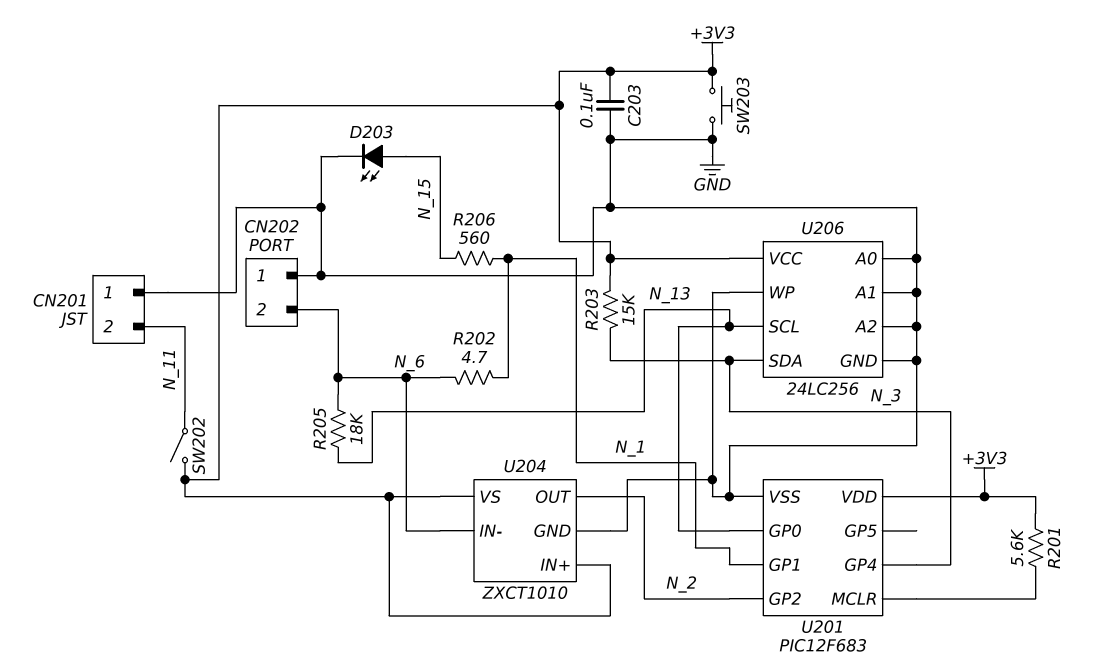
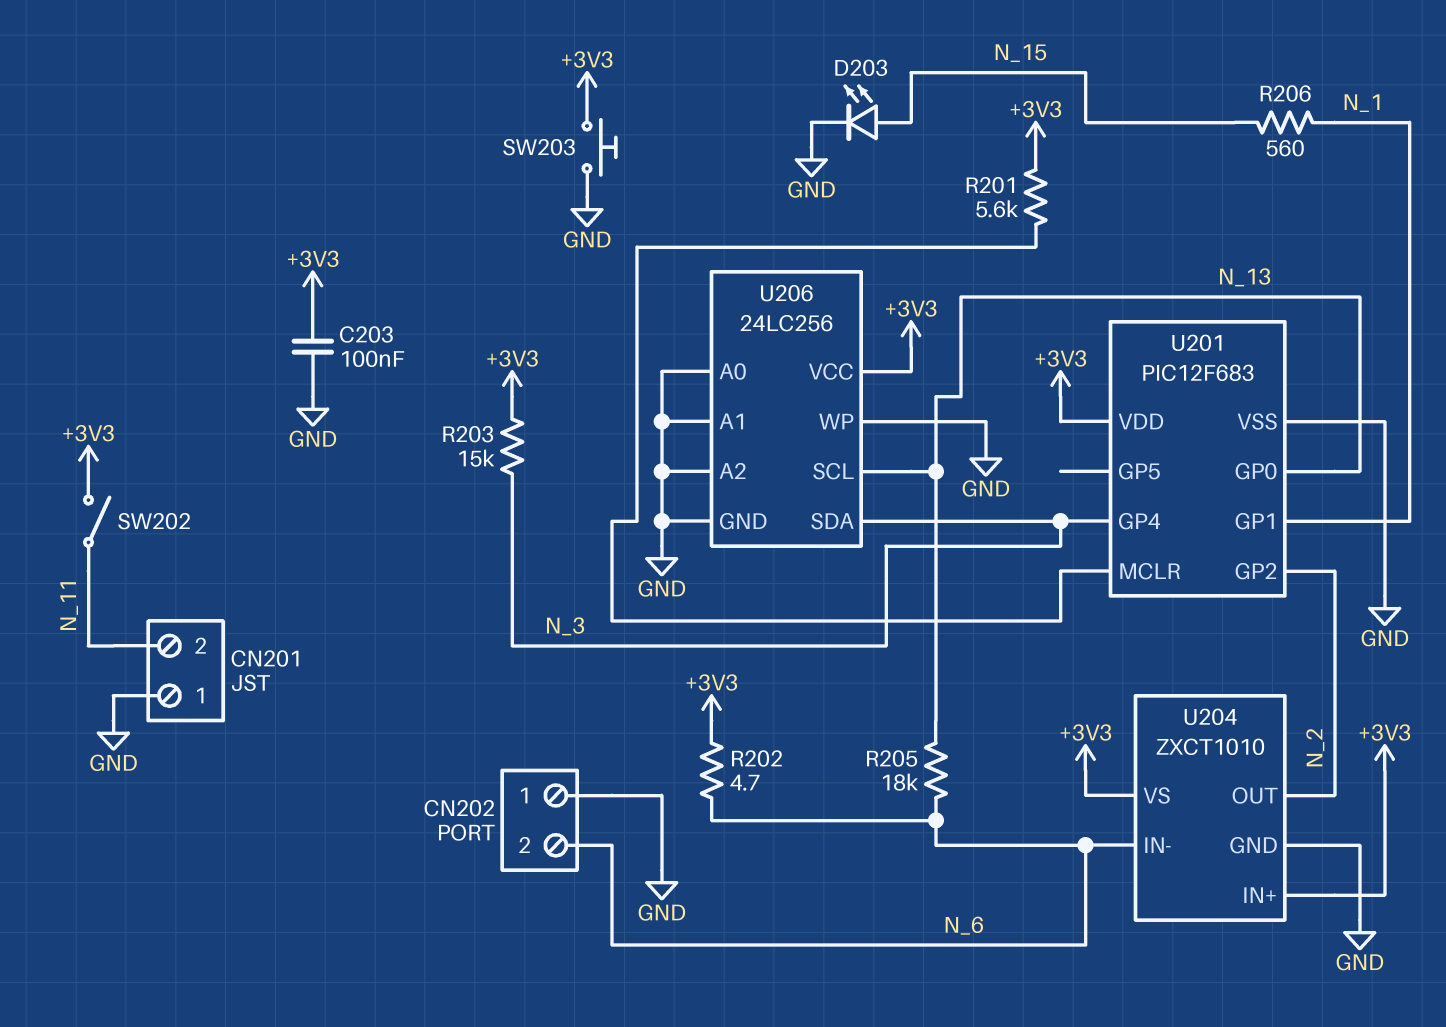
R202: 4.7 (N_1, N_6) -> 4.7 (+3V3, N_6)

